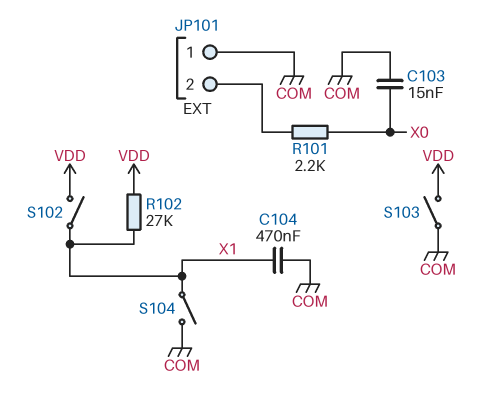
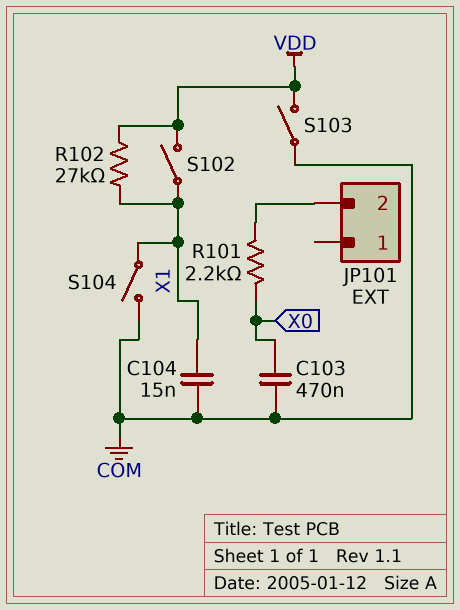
C103: 15nF (COM, X0) -> 470nF (COM, X0)
C104: 470nF (COM, X1) -> 15nF (COM, X1)
JP101 pin 1: COM -> none

